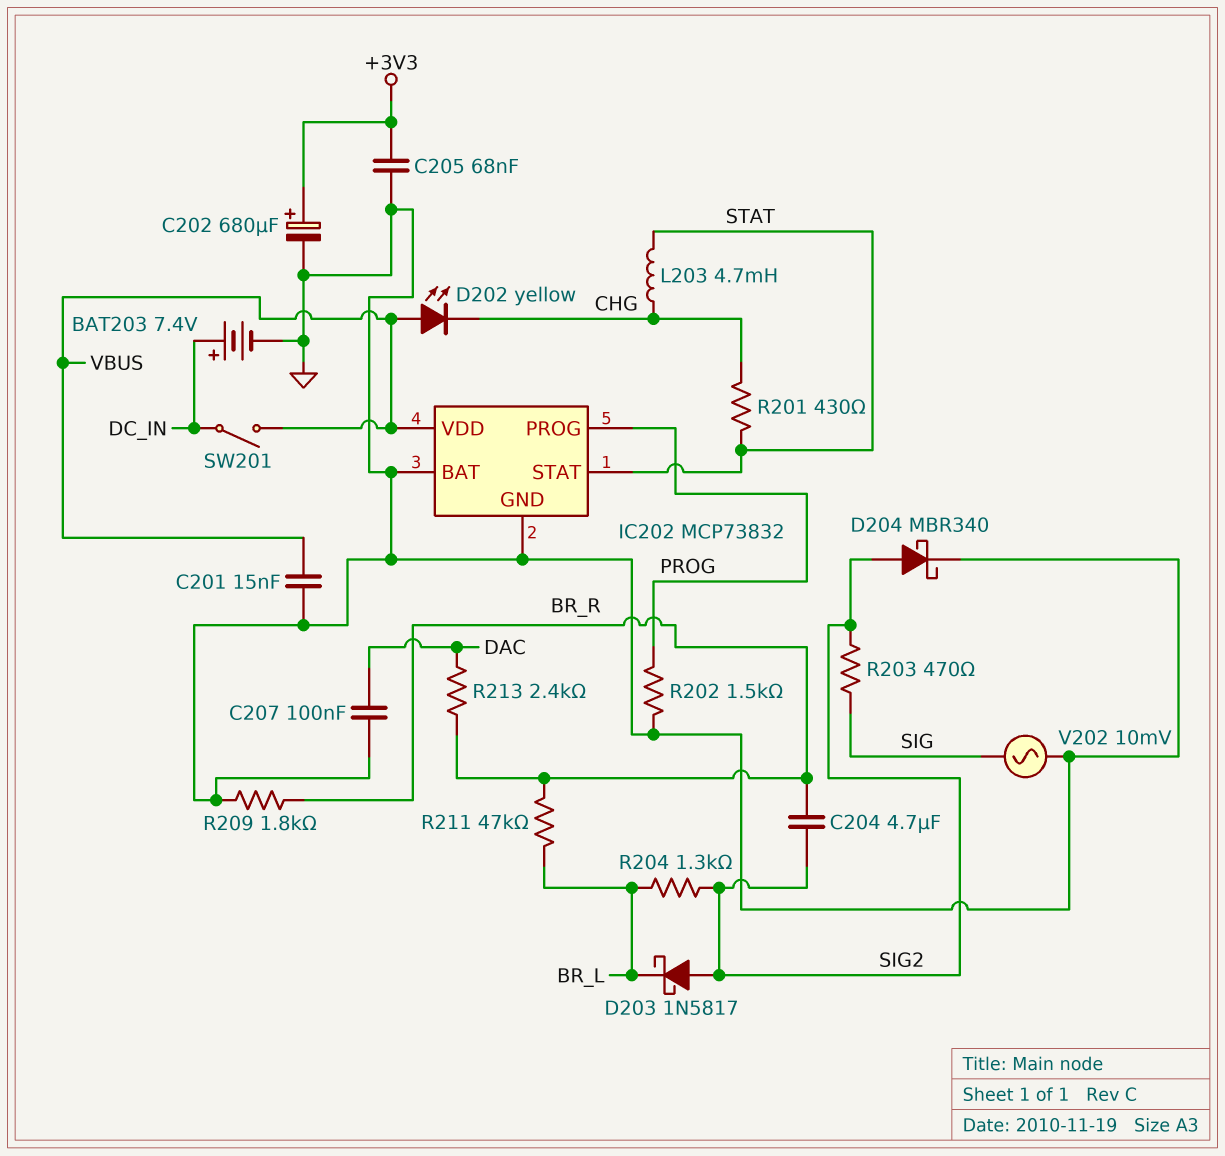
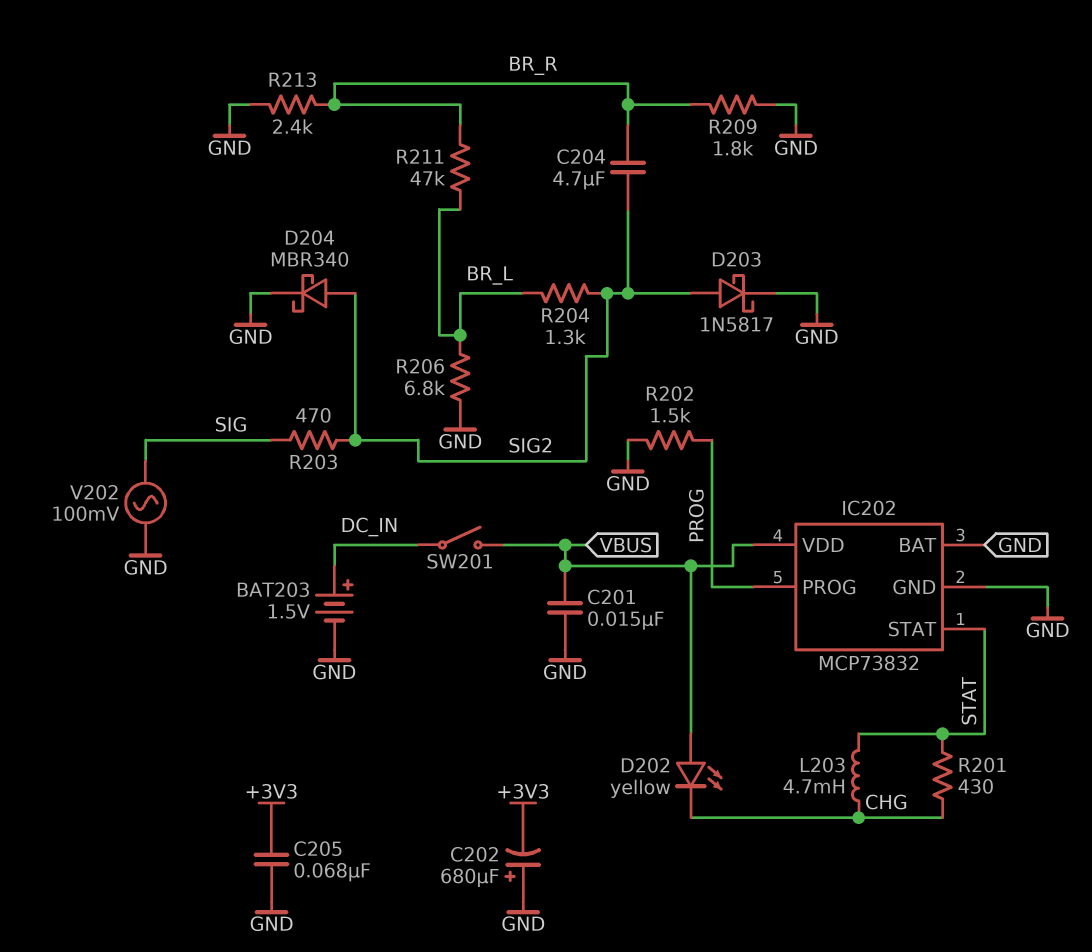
BAT203: 7.4V (plus DC_IN, minus GND) -> 1.5V (plus DC_IN, minus GND)
C202: 680uF (plus +3V3, minus GND) -> 680uF (plus GND, minus +3V3)
C207: 100nF (DAC, GND) -> none
D203: schottky 1N5817 (A SIG2, K BR_L) -> schottky 1N5817 (A SIG2, K GND)
R206: none -> 6.8k (BR_L, GND)
R213: 2.4k (BR_R, DAC) -> 2.4k (BR_R, GND)
V202: AC 10mV (GND, SIG) -> AC 100mV (GND, SIG)

